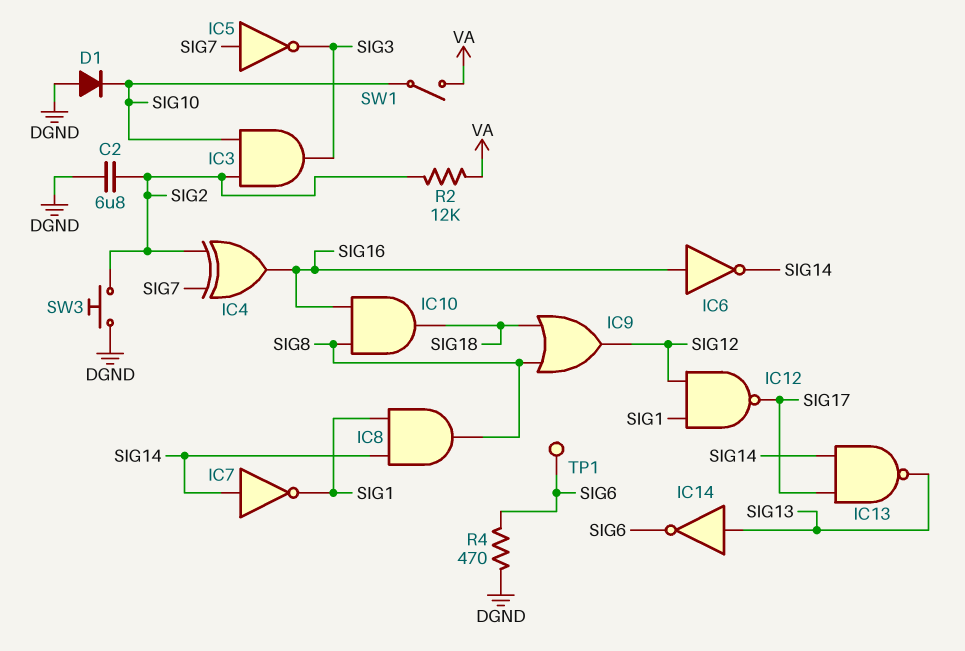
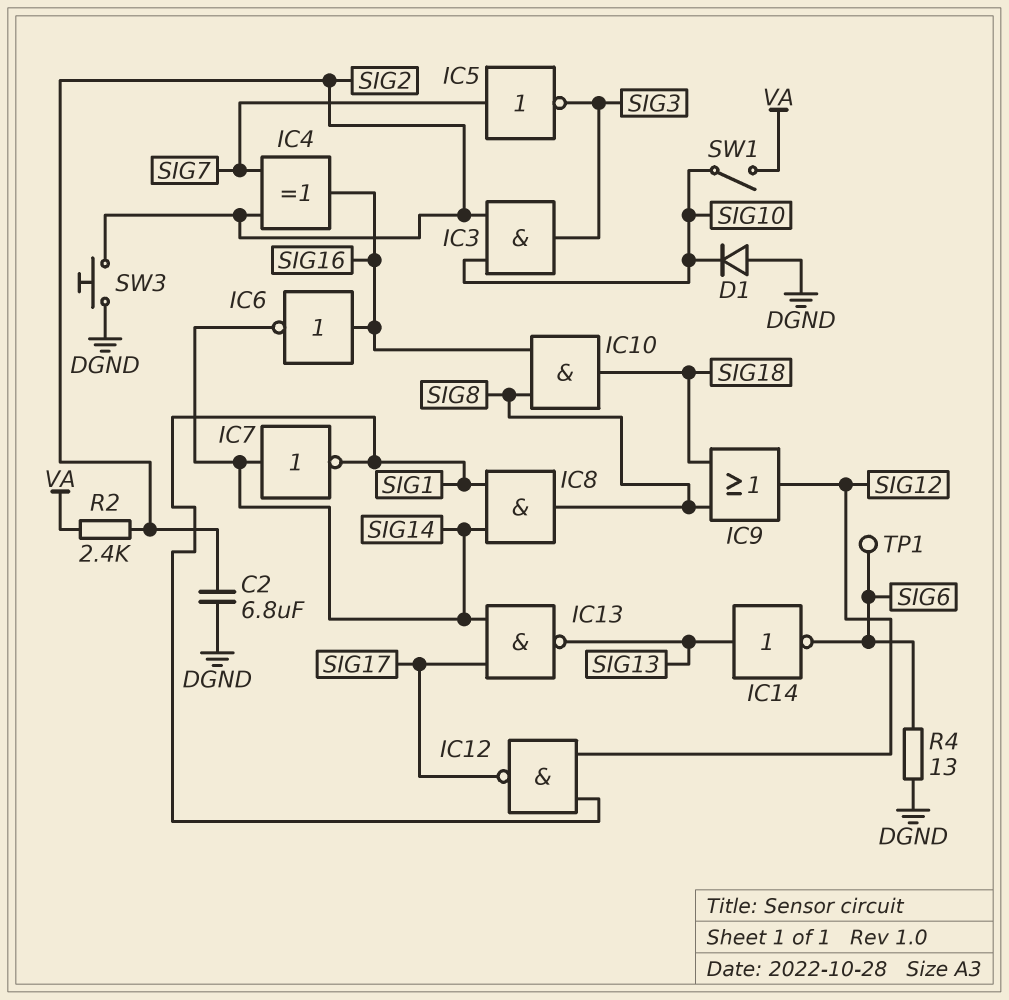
R2: 12k (SIG2, VA) -> 2.4k (SIG2, VA)
R4: 470 (DGND, SIG6) -> 13 (DGND, SIG6)

